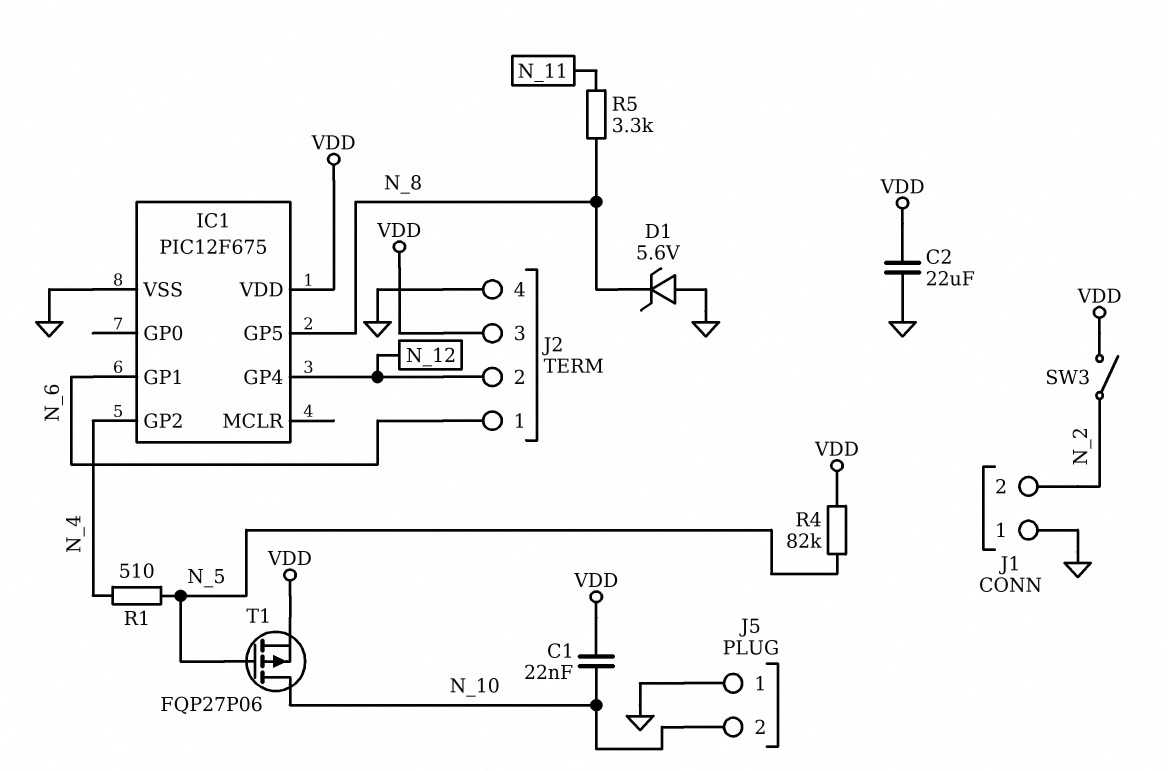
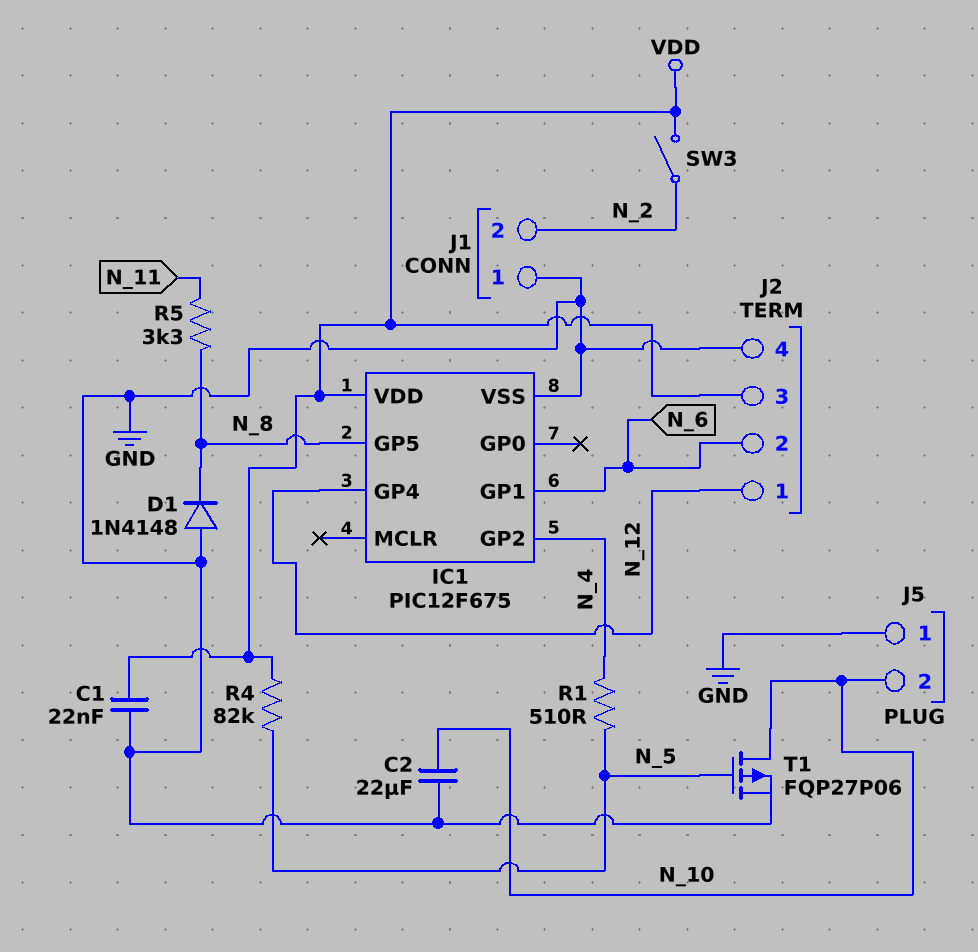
C1: 22nF (N_10, VDD) -> 22nF (GND, VDD)
C2: 22uF (GND, VDD) -> 22uF (GND, N_10)
D1: zener 5.6V (A GND, K N_8) -> diode 1N4148 (A GND, K N_8)
J2 pin 1: N_6 -> N_12
J2 pin 2: N_12 -> N_6
T1: PMOS FQP27P06 (G N_5, D N_10, S VDD) -> PMOS FQP27P06 (G N_5, D N_10, S GND)

